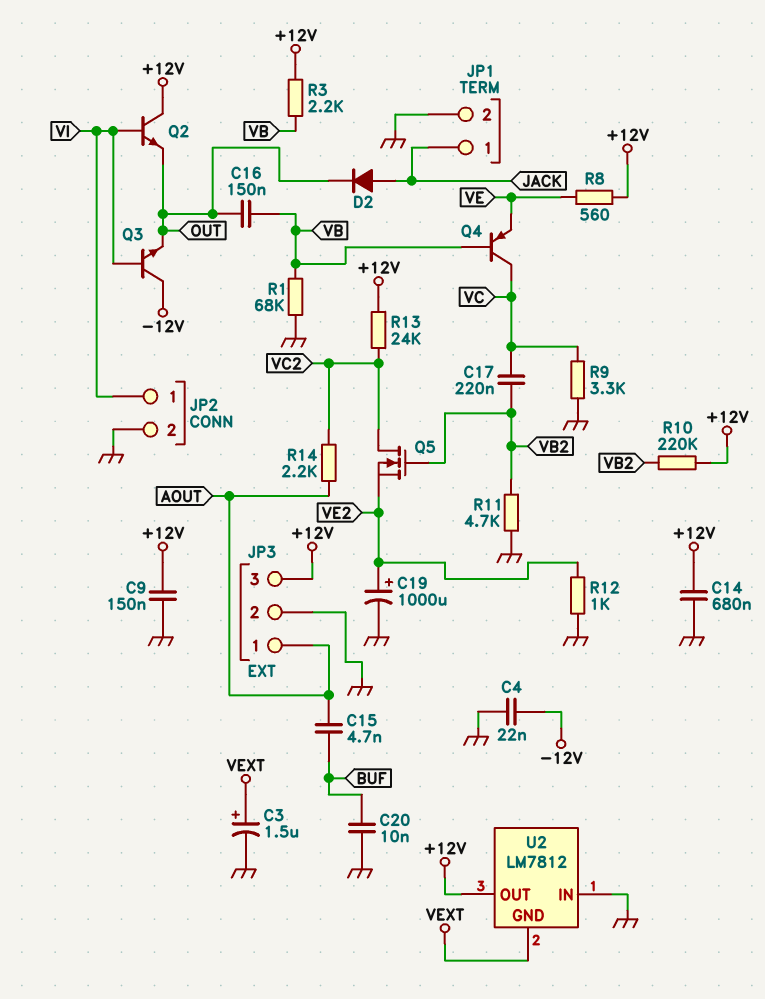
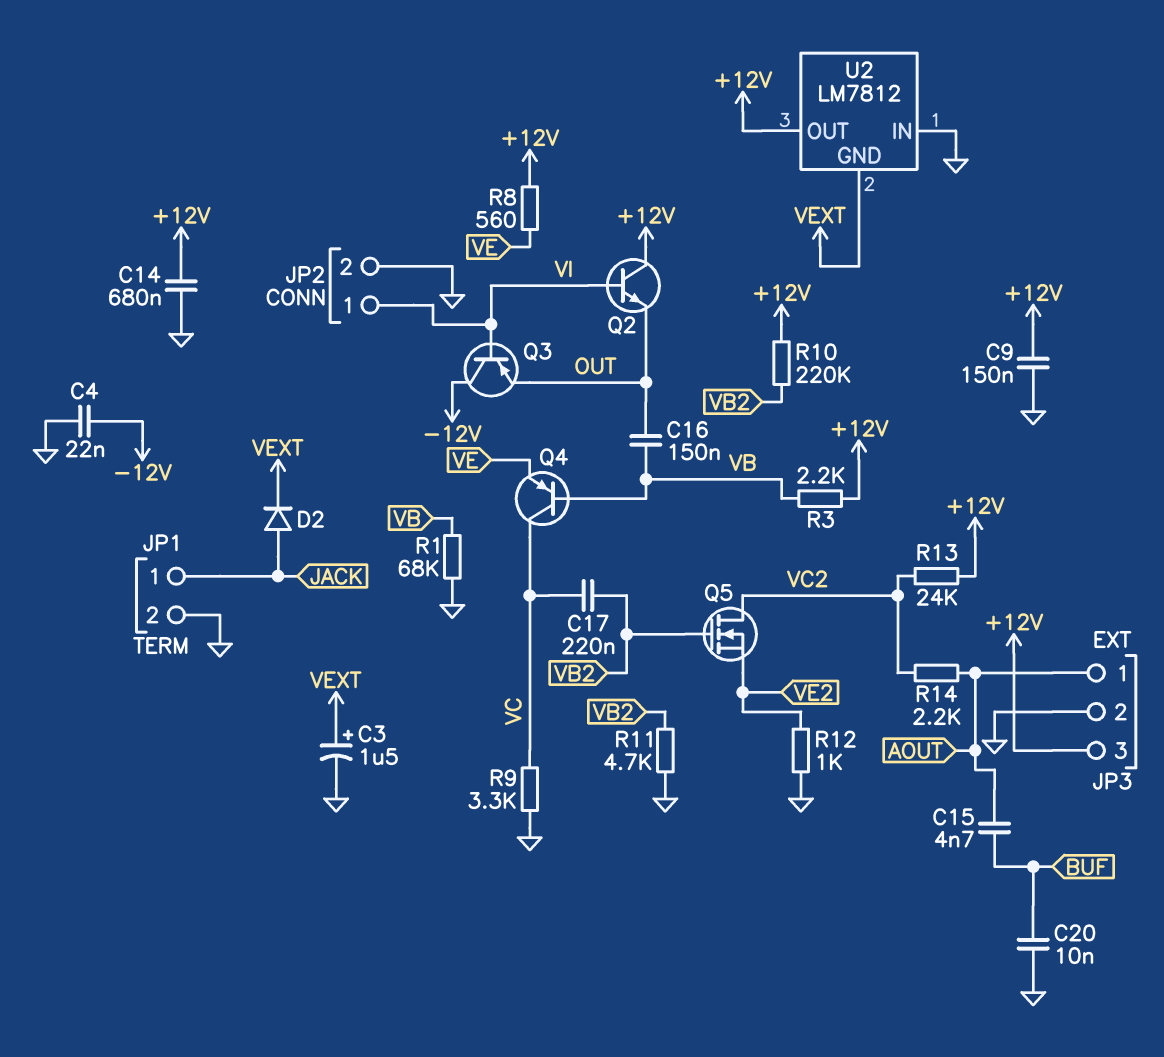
C19: 1000uF (plus VE2, minus GND) -> none
D2: diode (A JACK, K OUT) -> diode (A JACK, K VEXT)
Q3: NPN (B VI, C -12V, E OUT) -> PNP (B VI, C -12V, E OUT)

